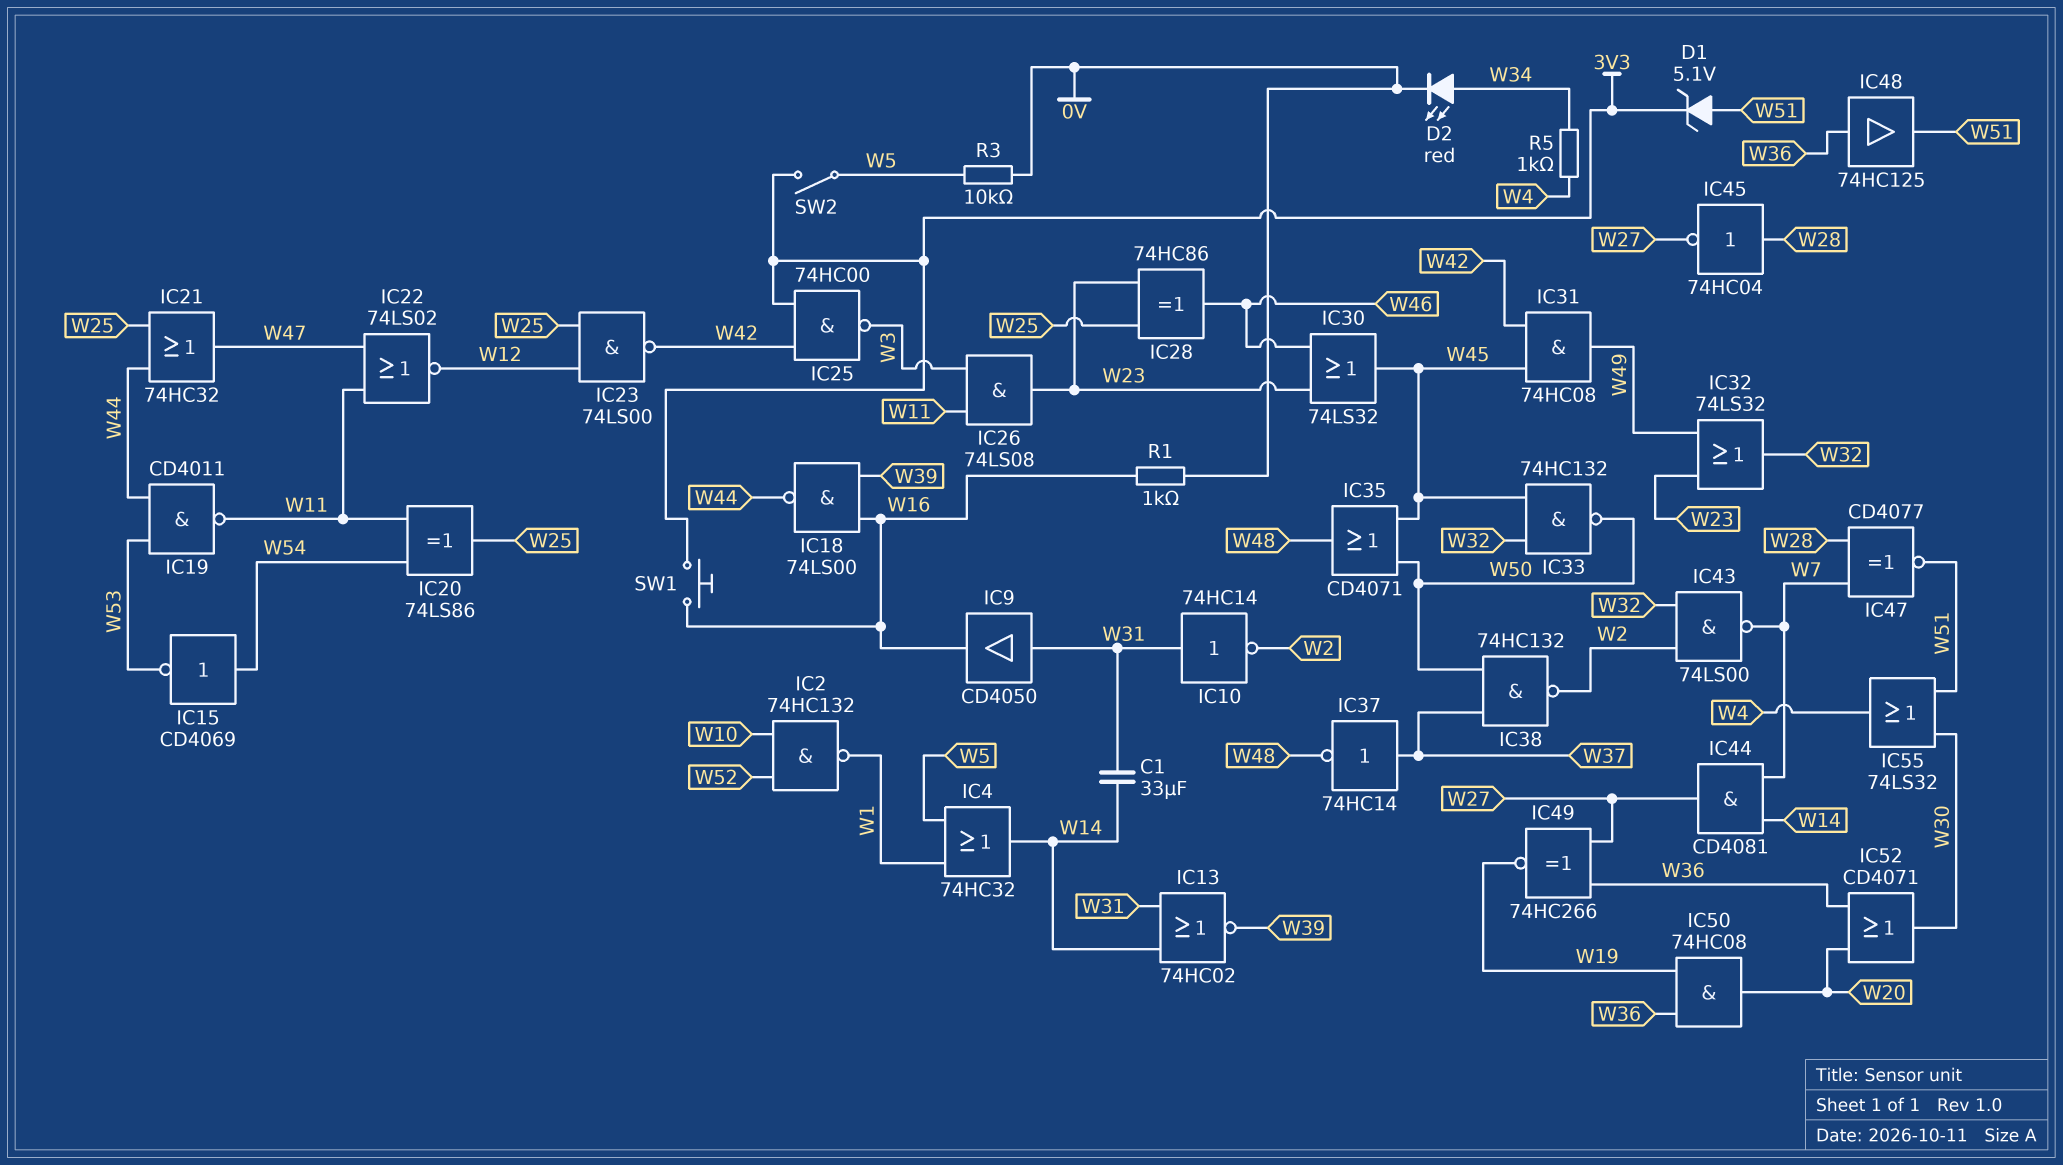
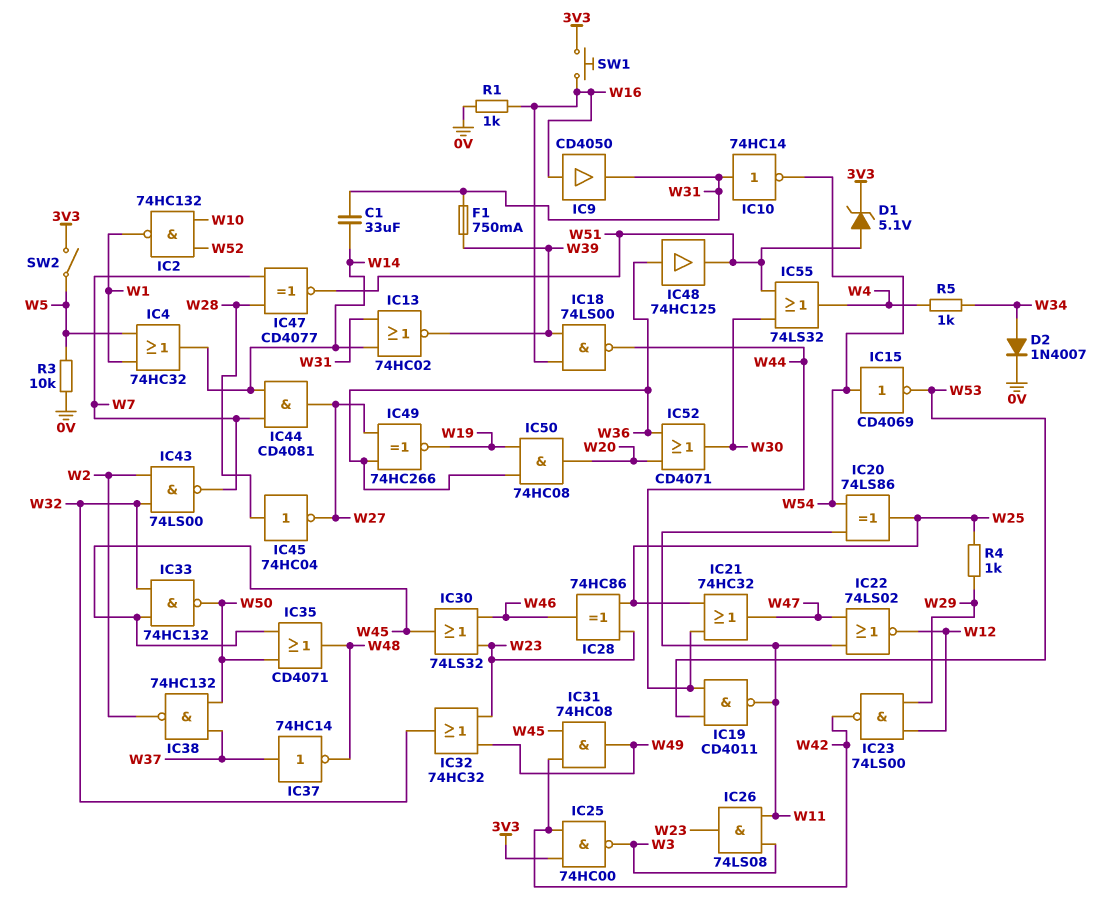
D2: LED red (A W34, K 0V) -> diode 1N4007 (A W34, K 0V)
F1: none -> 750mA (W31, W39)
IC9: buffer CD4050 (in W31, out W16) -> buffer CD4050 (in W16, out W31)
IC10: NOT 74HC14 (in W31, out W2) -> NOT 74HC14 (in W31, out W54)
IC23: NAND 74LS00 (in W12, in W25, out W42) -> NAND 74LS00 (in W12, in W29, out W42)
IC32: OR 74LS32 (in W23, in W49, out W32) -> OR 74HC32 (in W23, in W49, out W32)
R4: none -> 1k (W25, W29)

